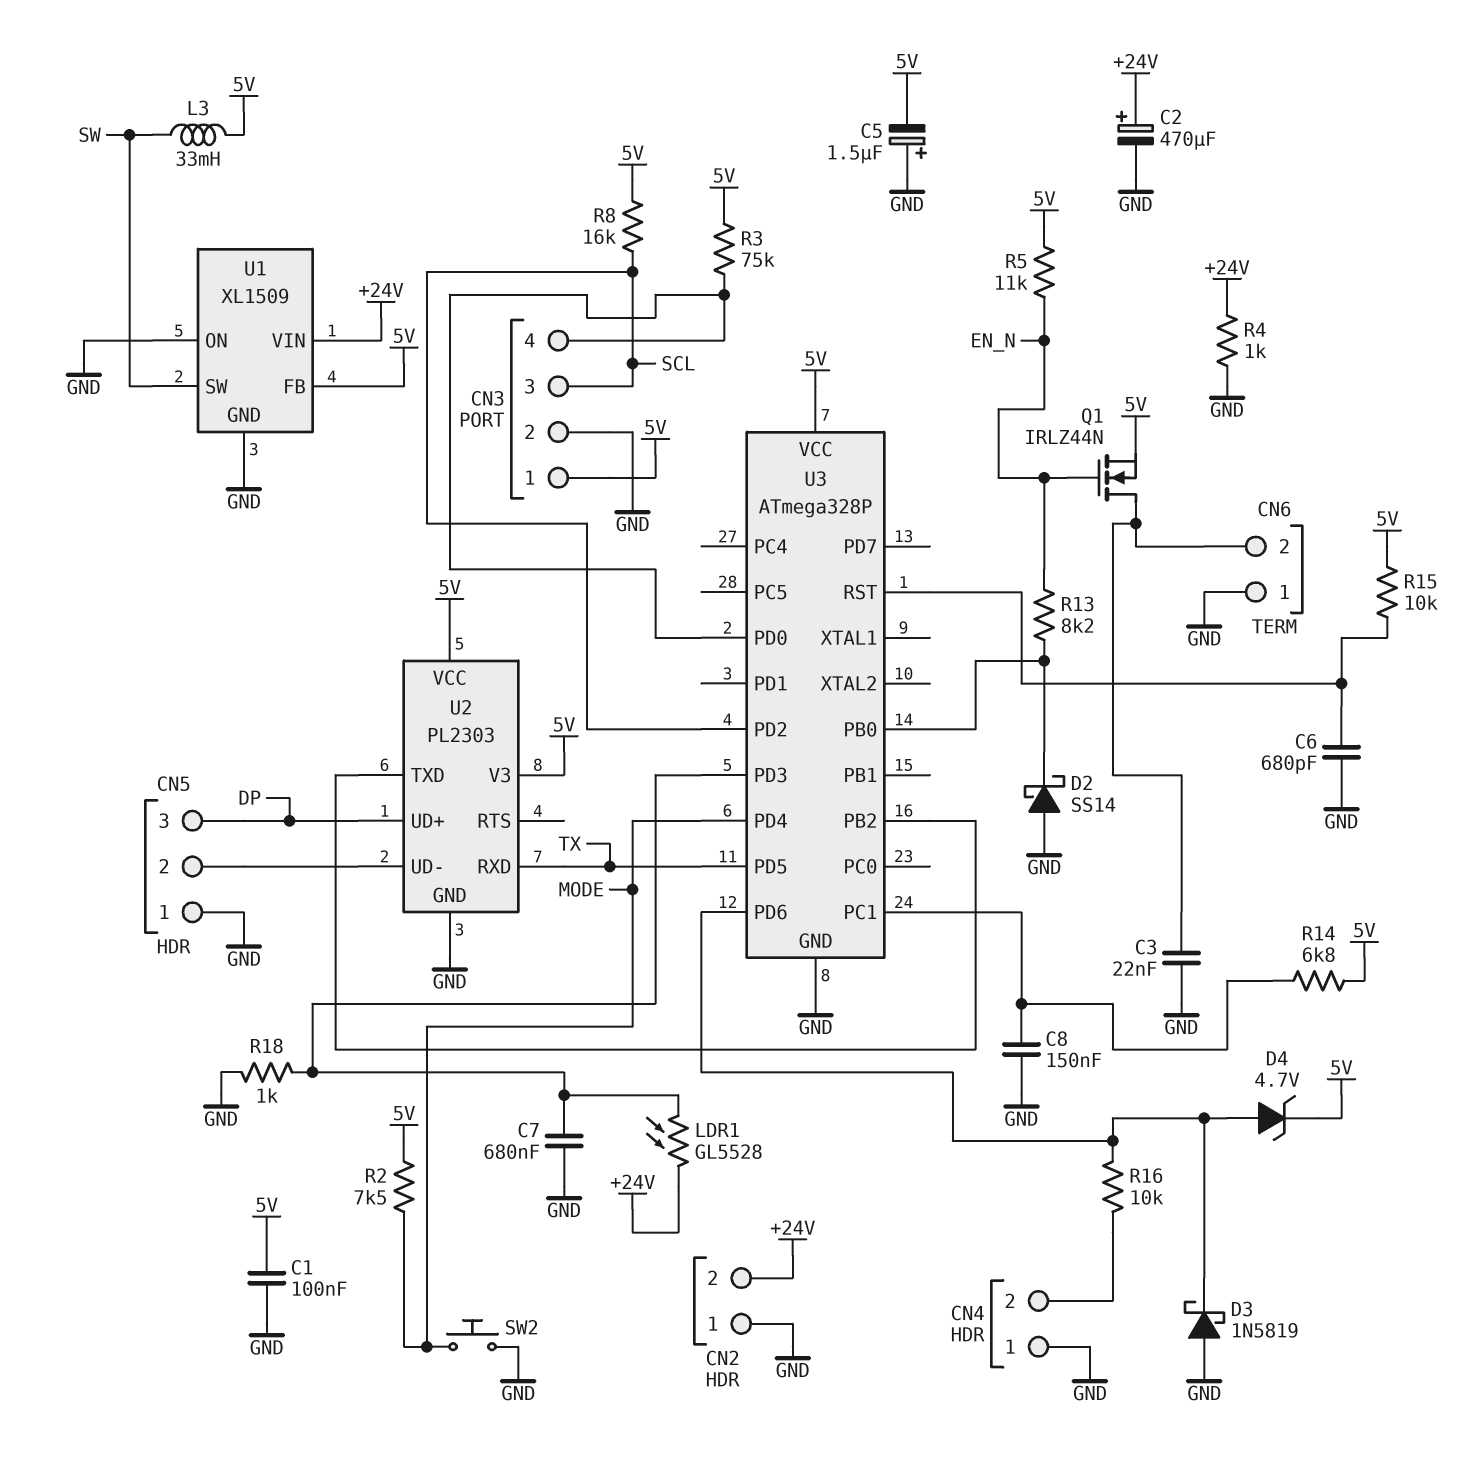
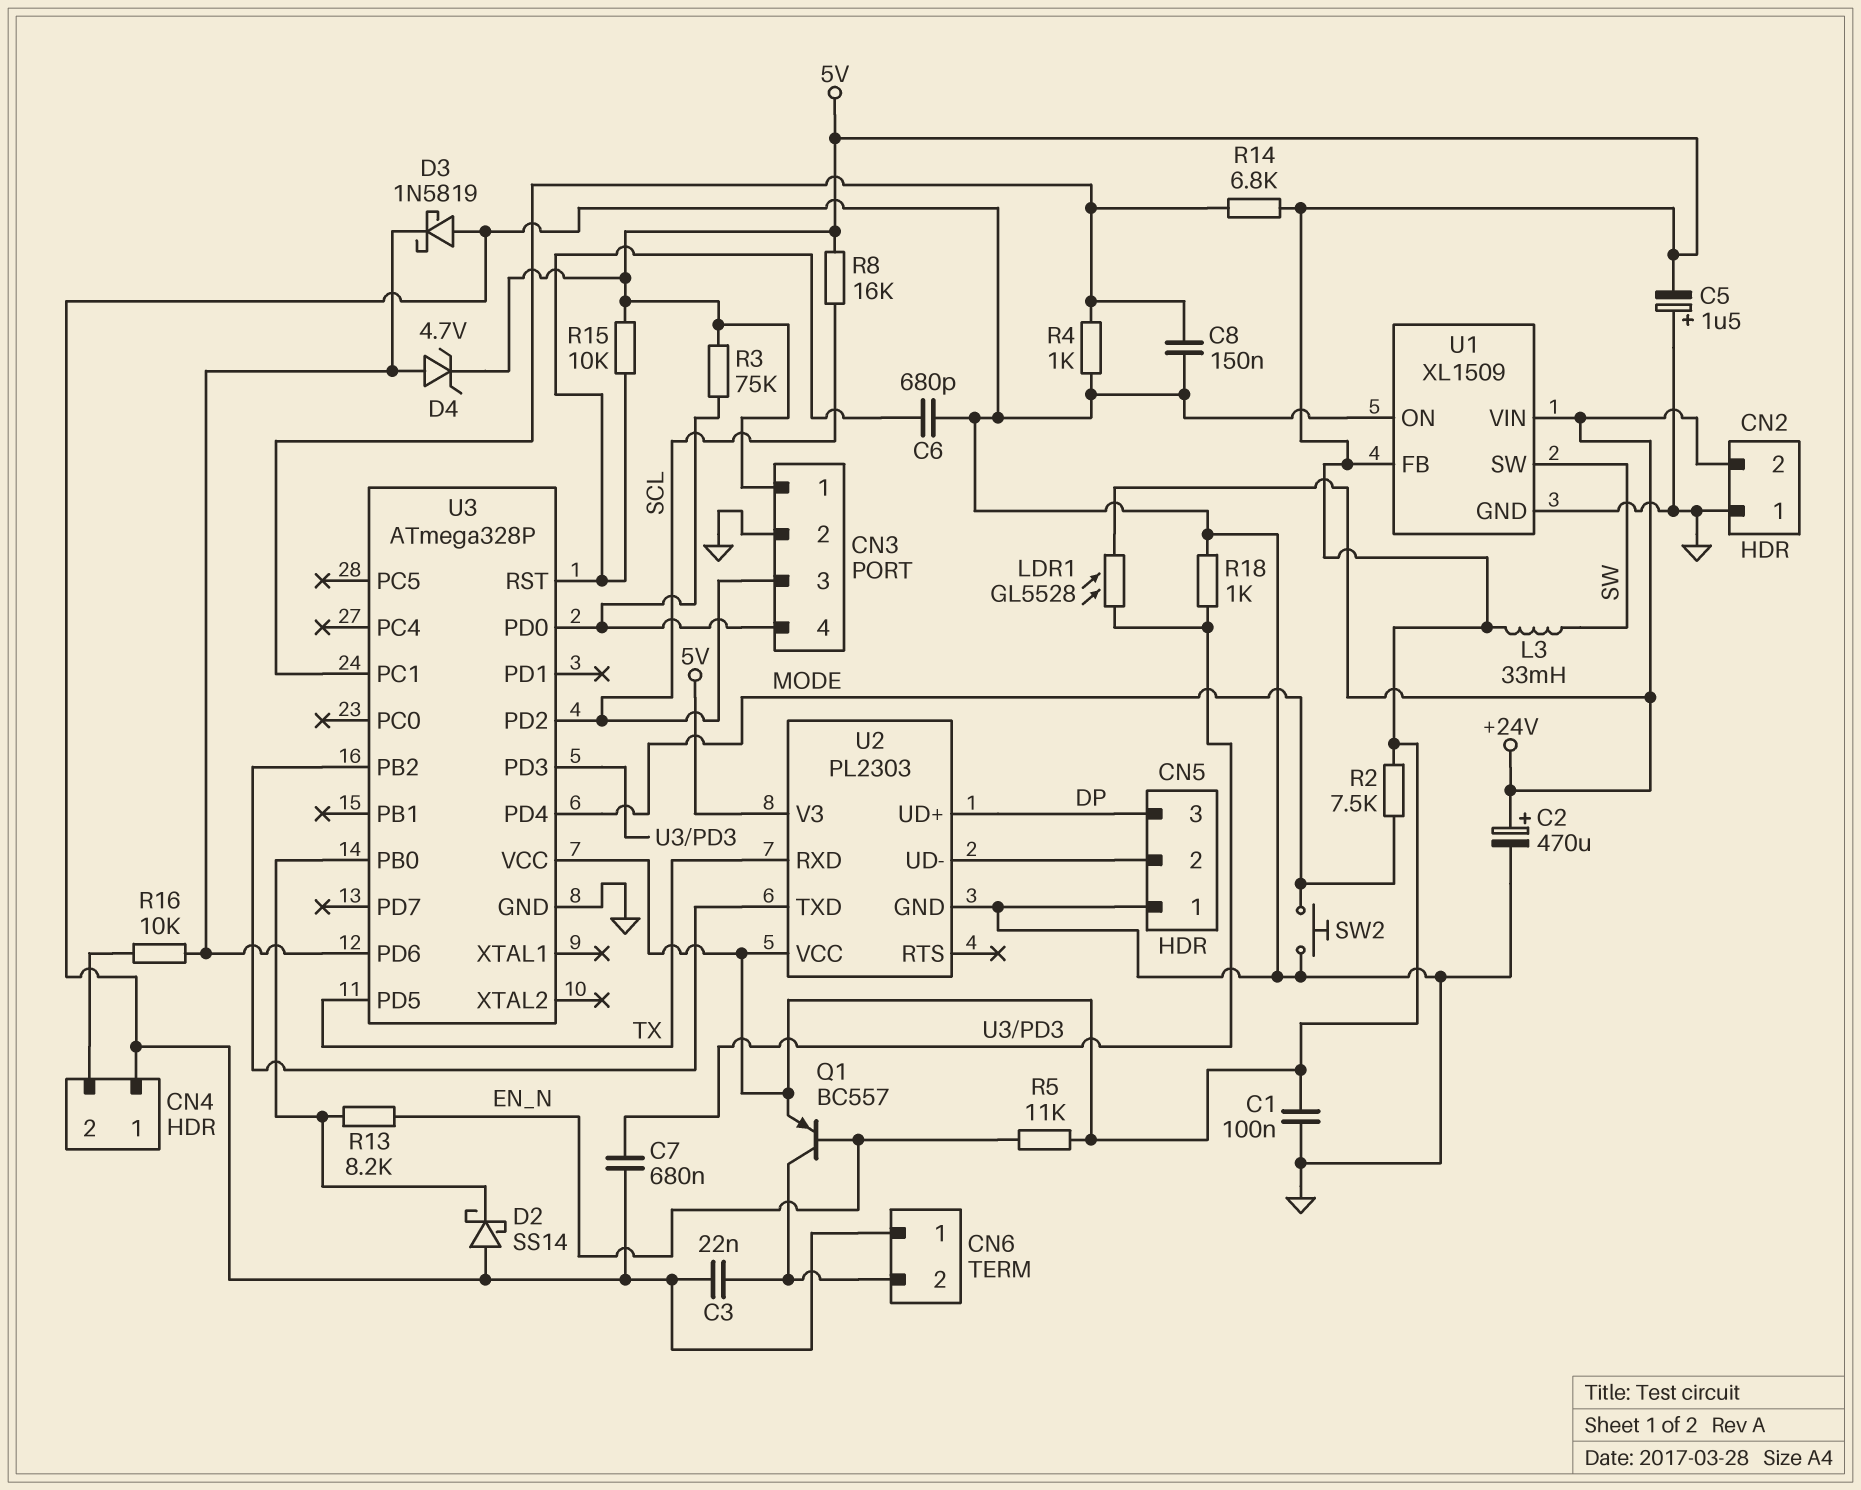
Q1: NMOS IRLZ44N (G EN_N, D CN6/2, S 5V) -> PNP BC557 (B EN_N, C CN6/2, E 5V)
R4: 1k (+24V, GND) -> 1k (GND, U3/PC1)

